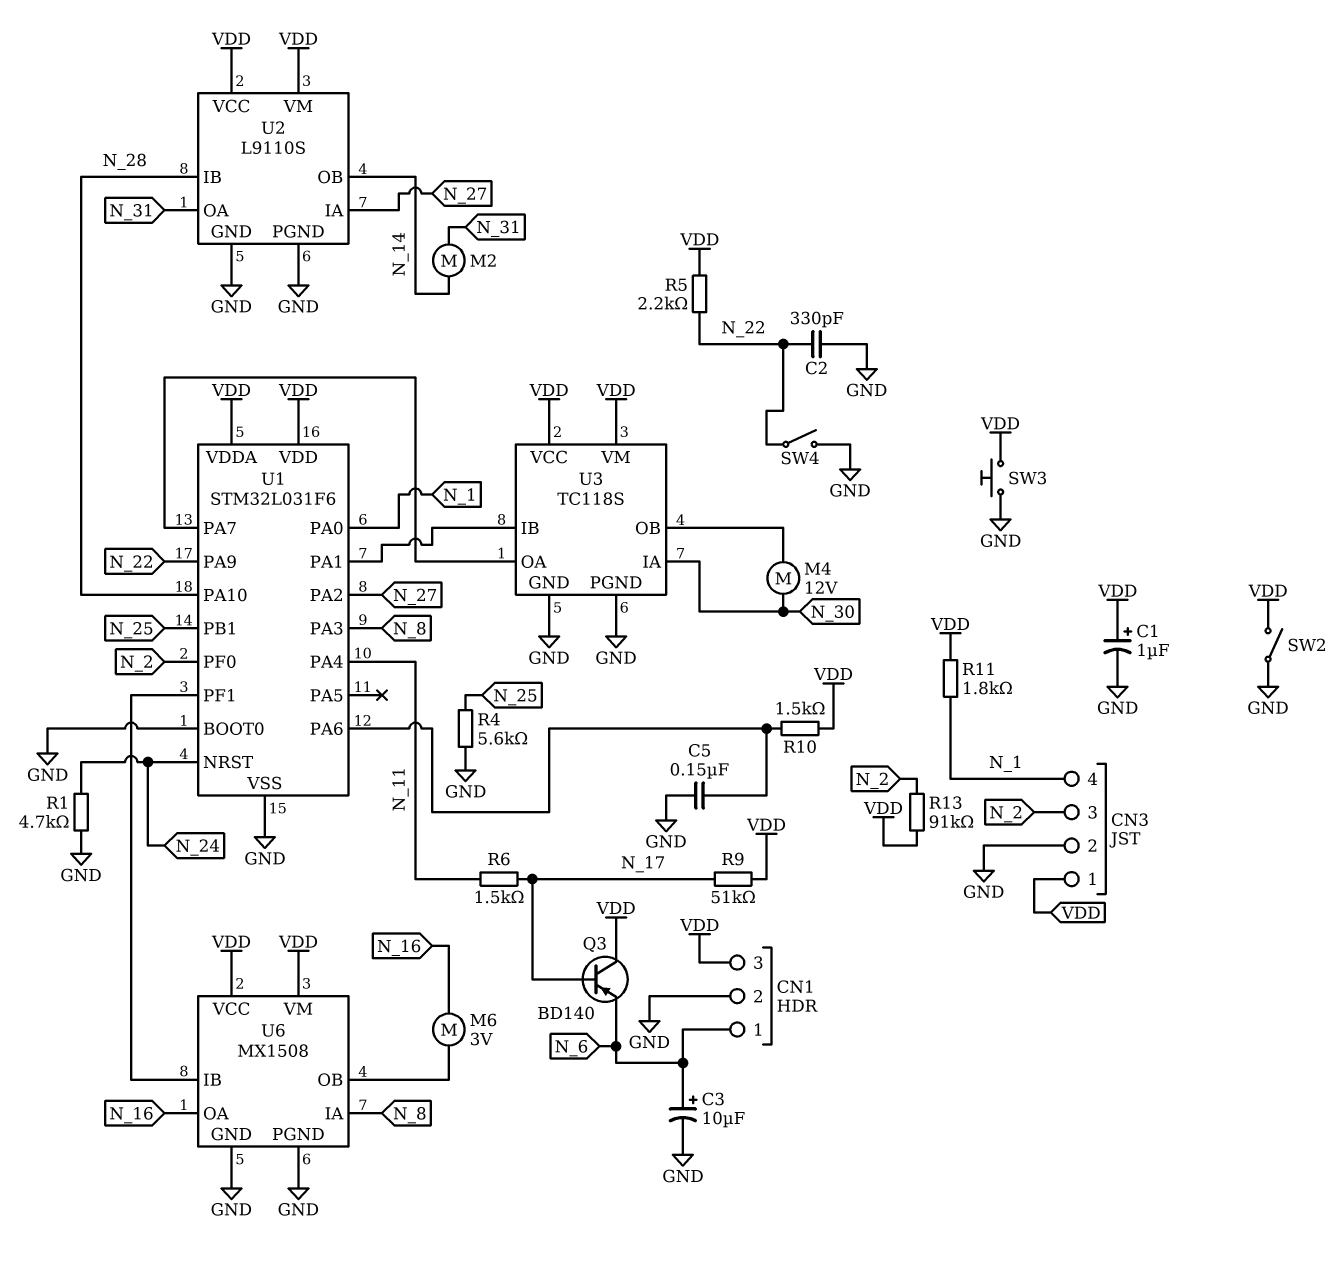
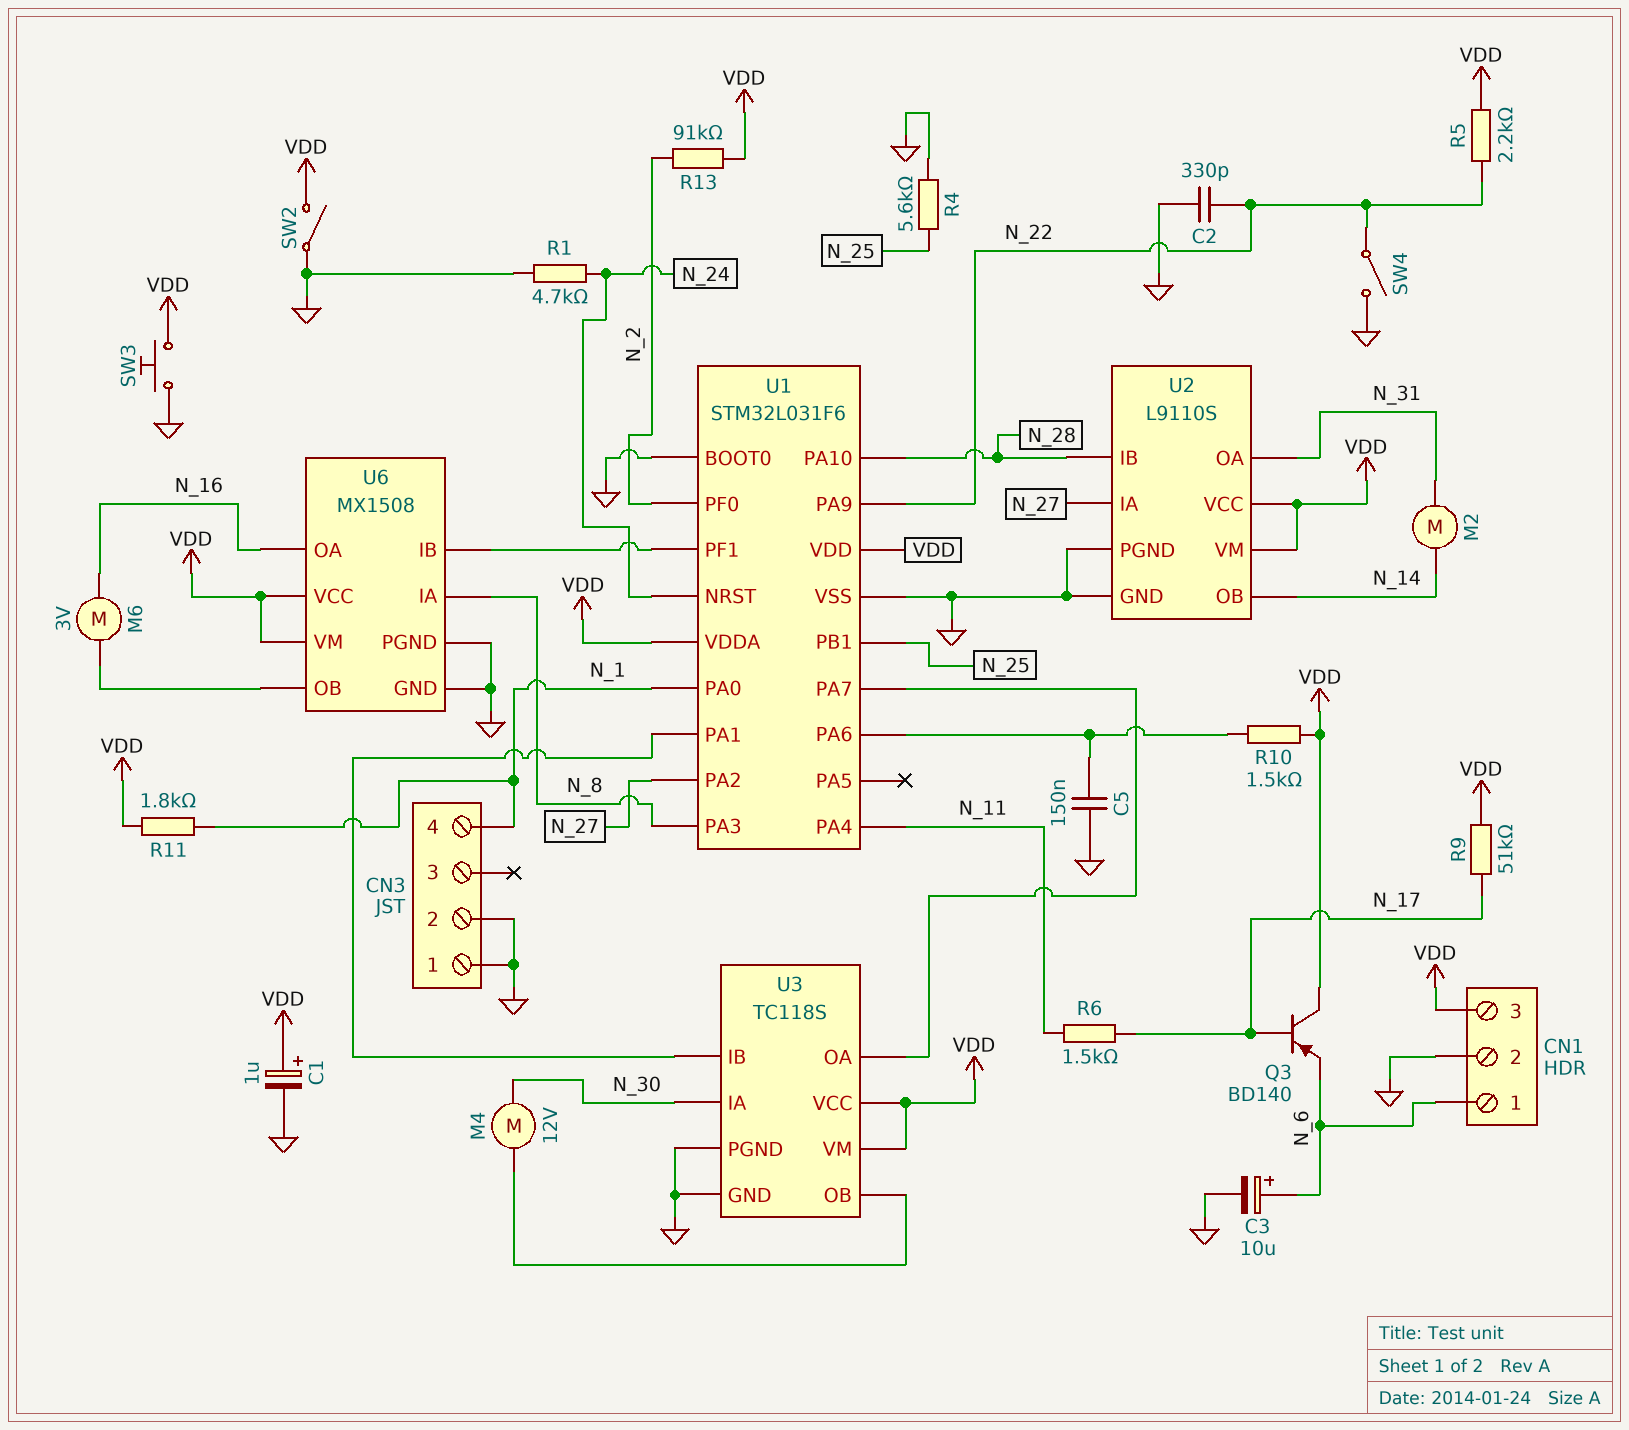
CN3 pin 1: VDD -> GND
CN3 pin 3: N_2 -> none

